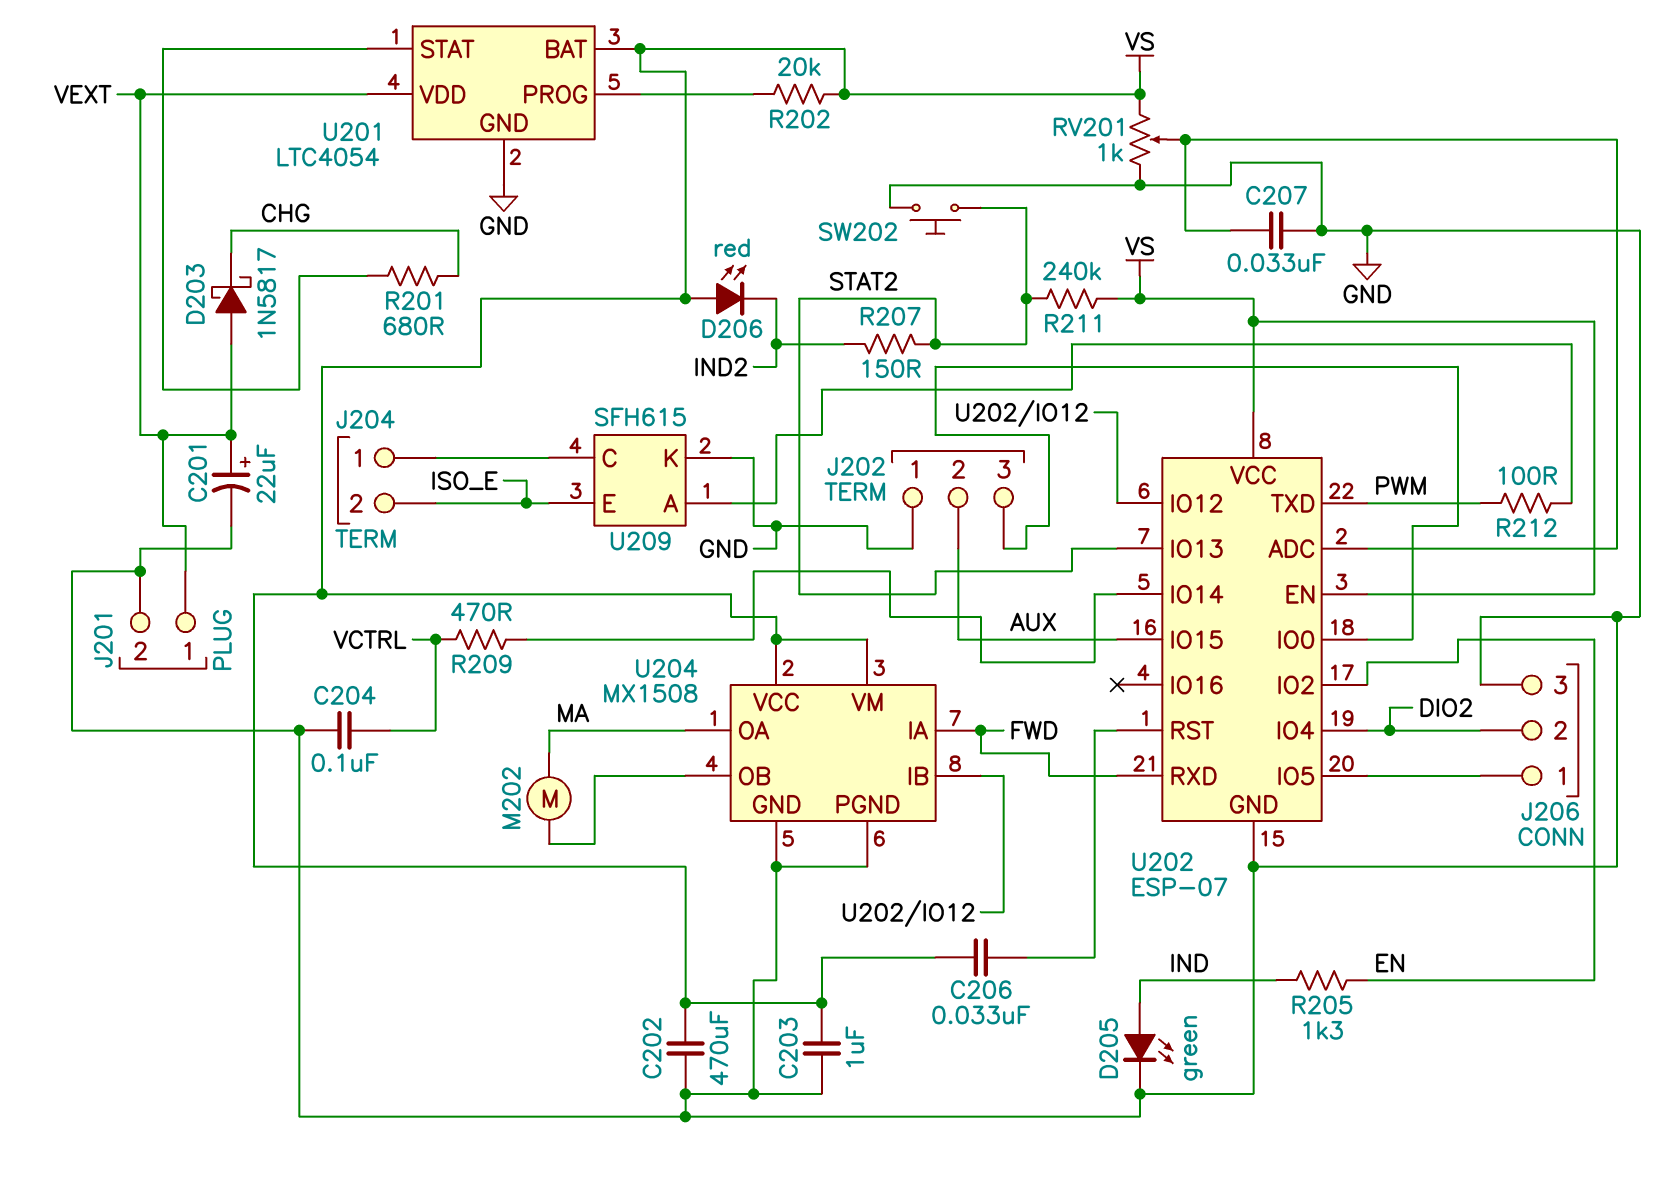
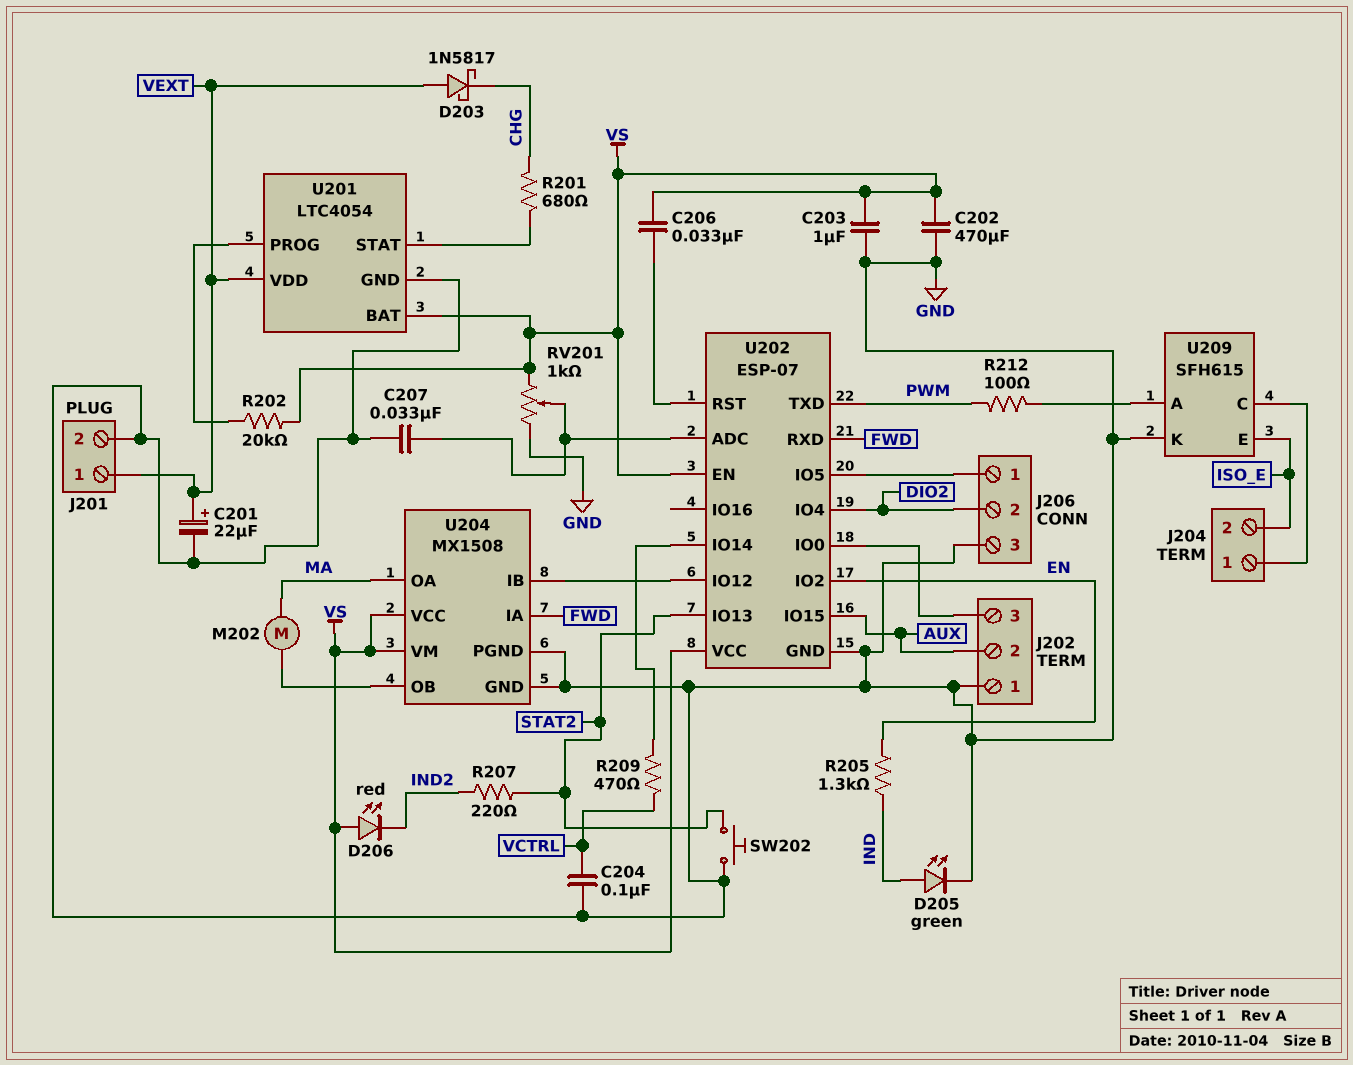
R207: 150 (IND2, STAT2) -> 220 (IND2, STAT2)
R211: 240k (STAT2, VS) -> none

